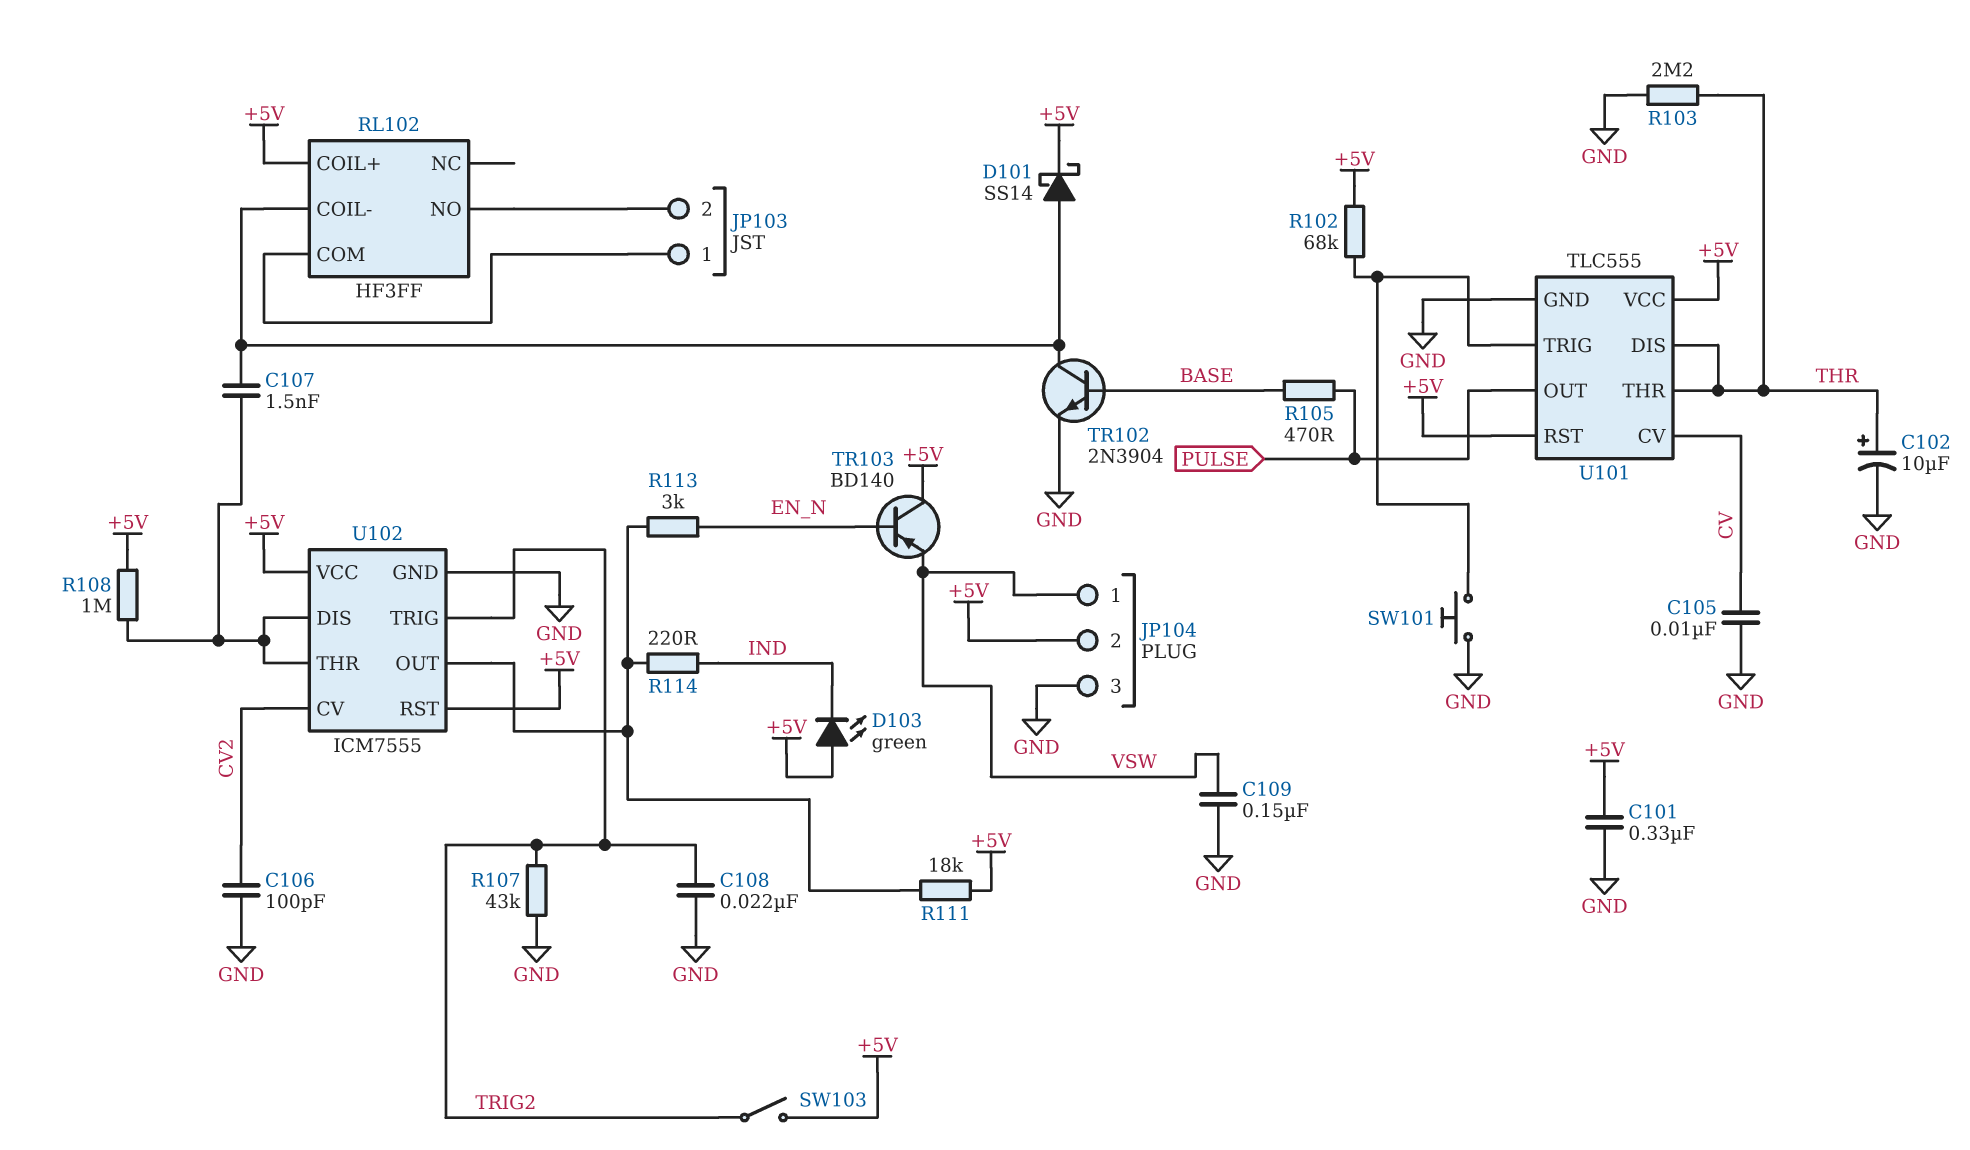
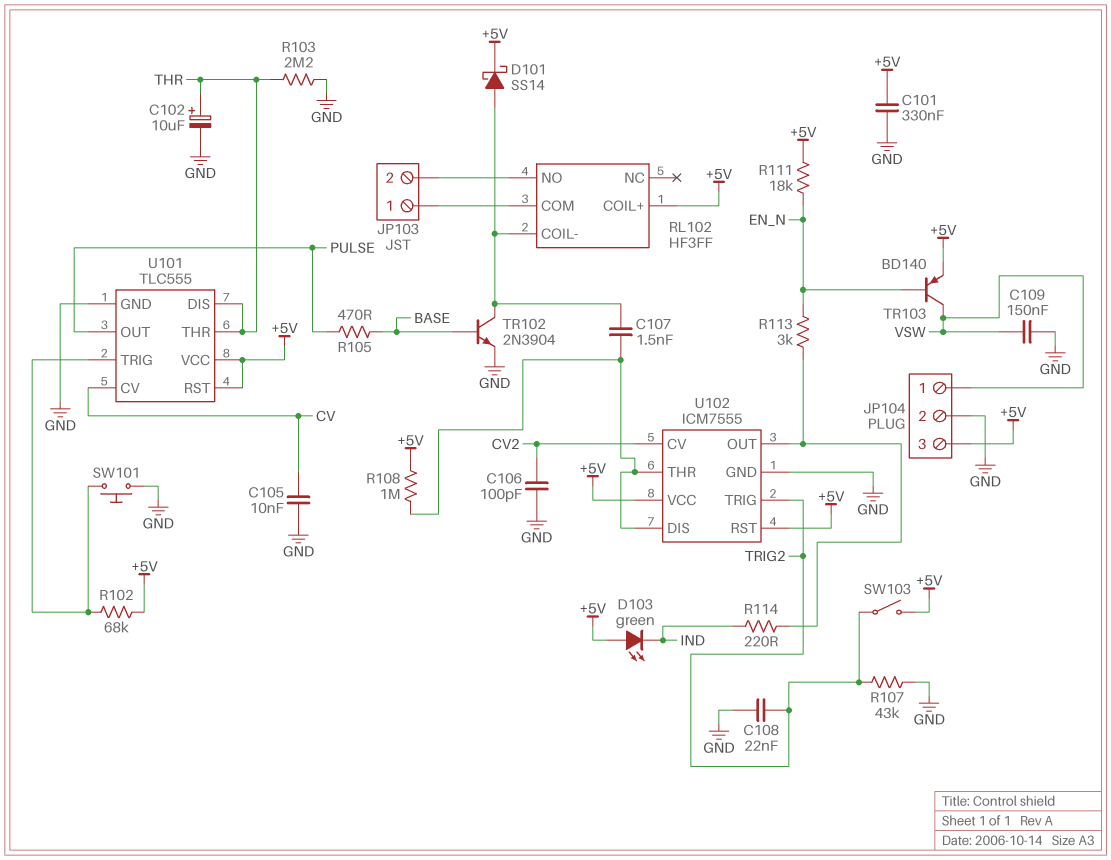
JP104 pin 2: +5V -> GND
JP104 pin 3: GND -> +5V
R111: 18k (+5V, U102/OUT) -> 18k (+5V, EN_N)
TR103: PNP BD140 (B EN_N, C +5V, E VSW) -> PNP BD140 (B EN_N, C VSW, E +5V)

